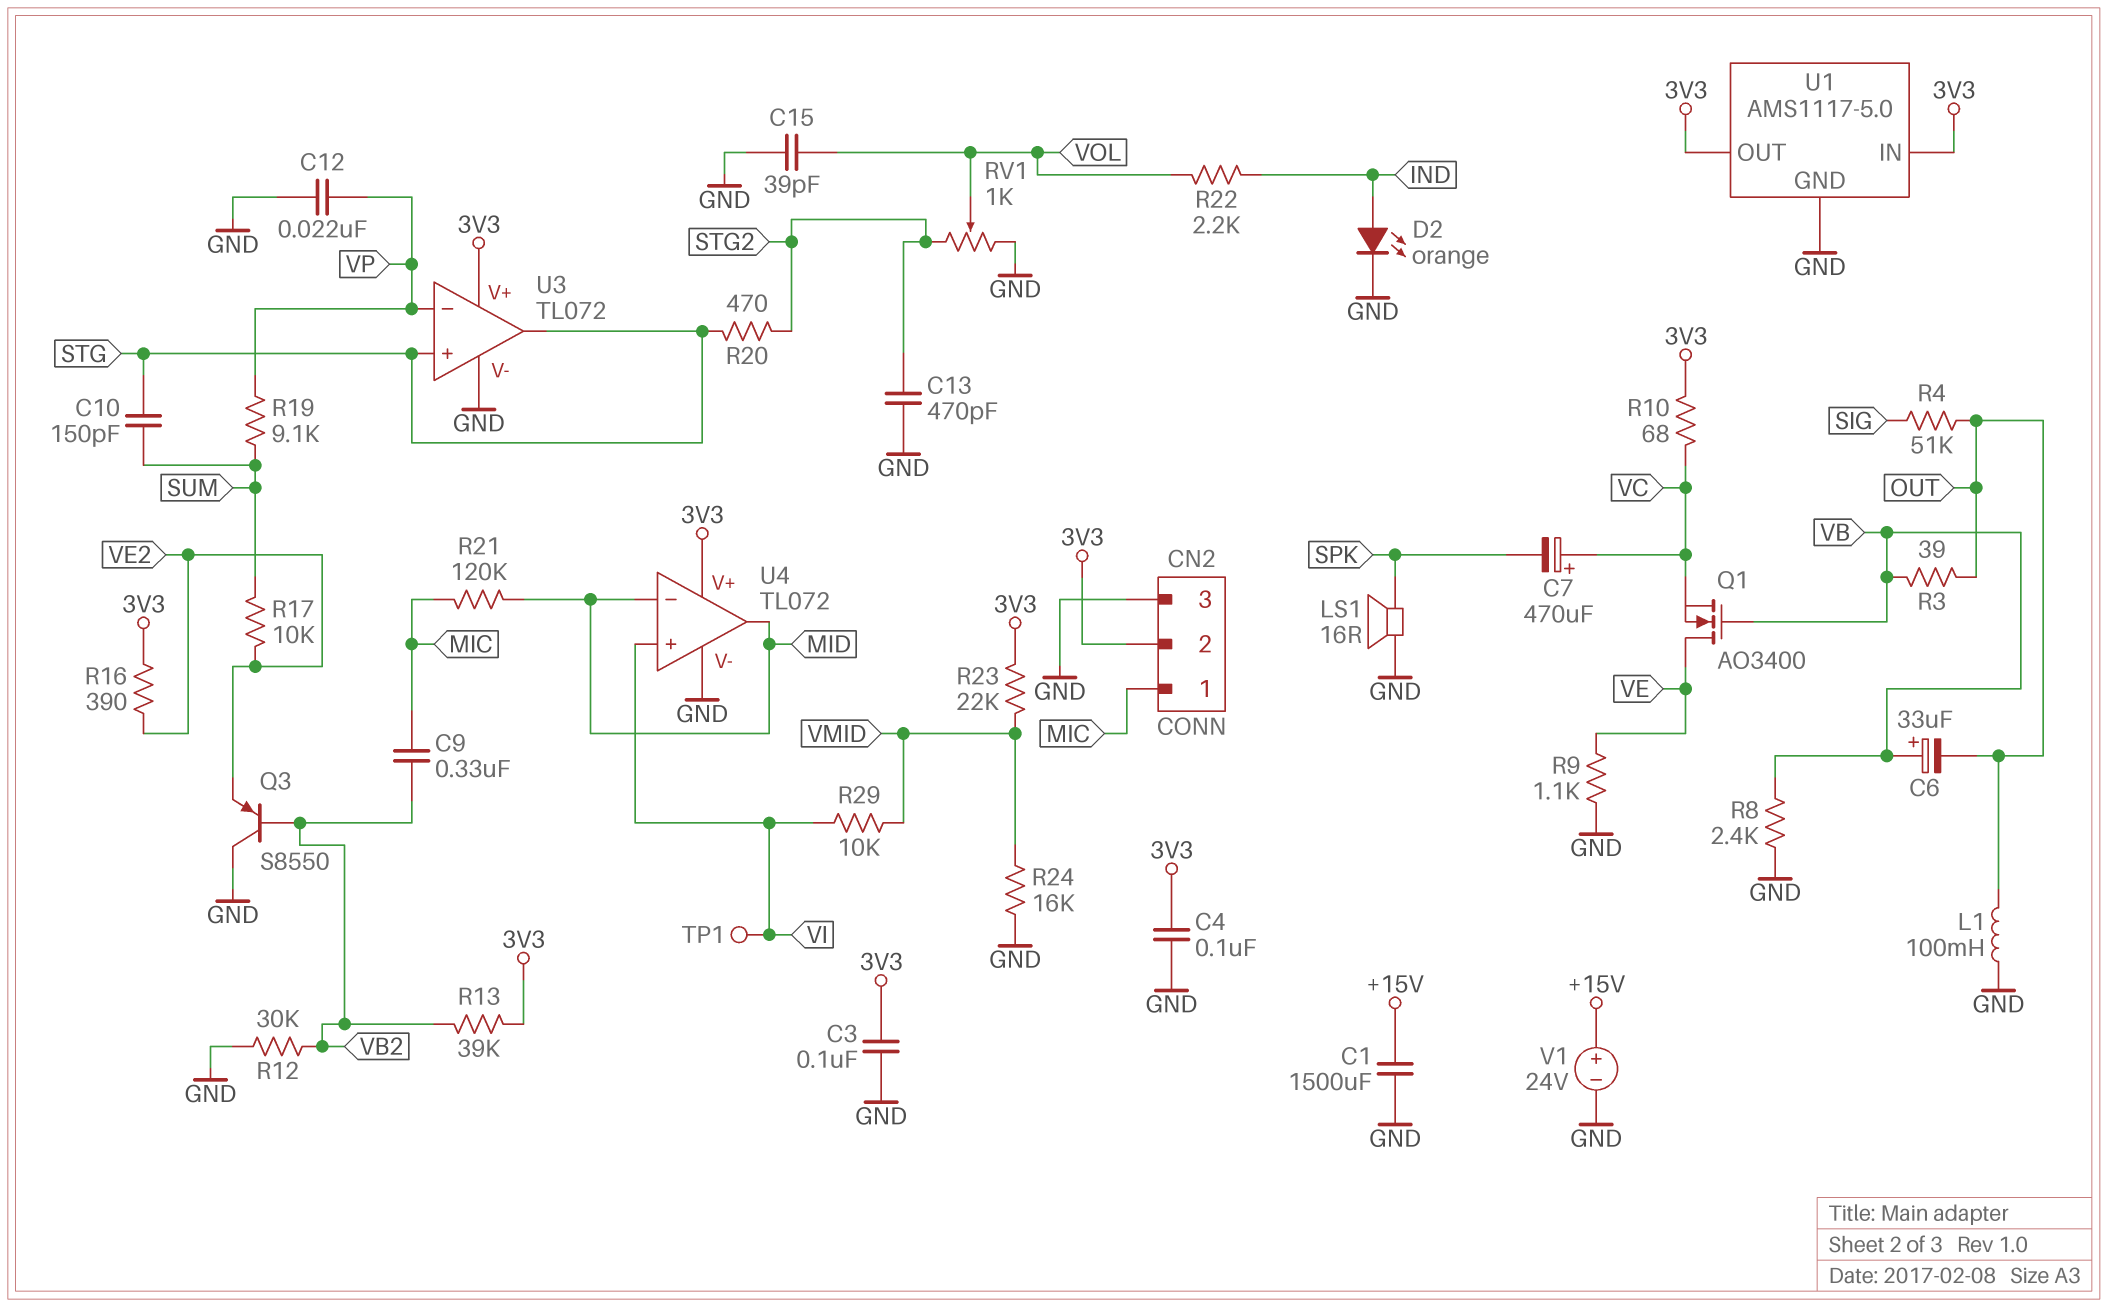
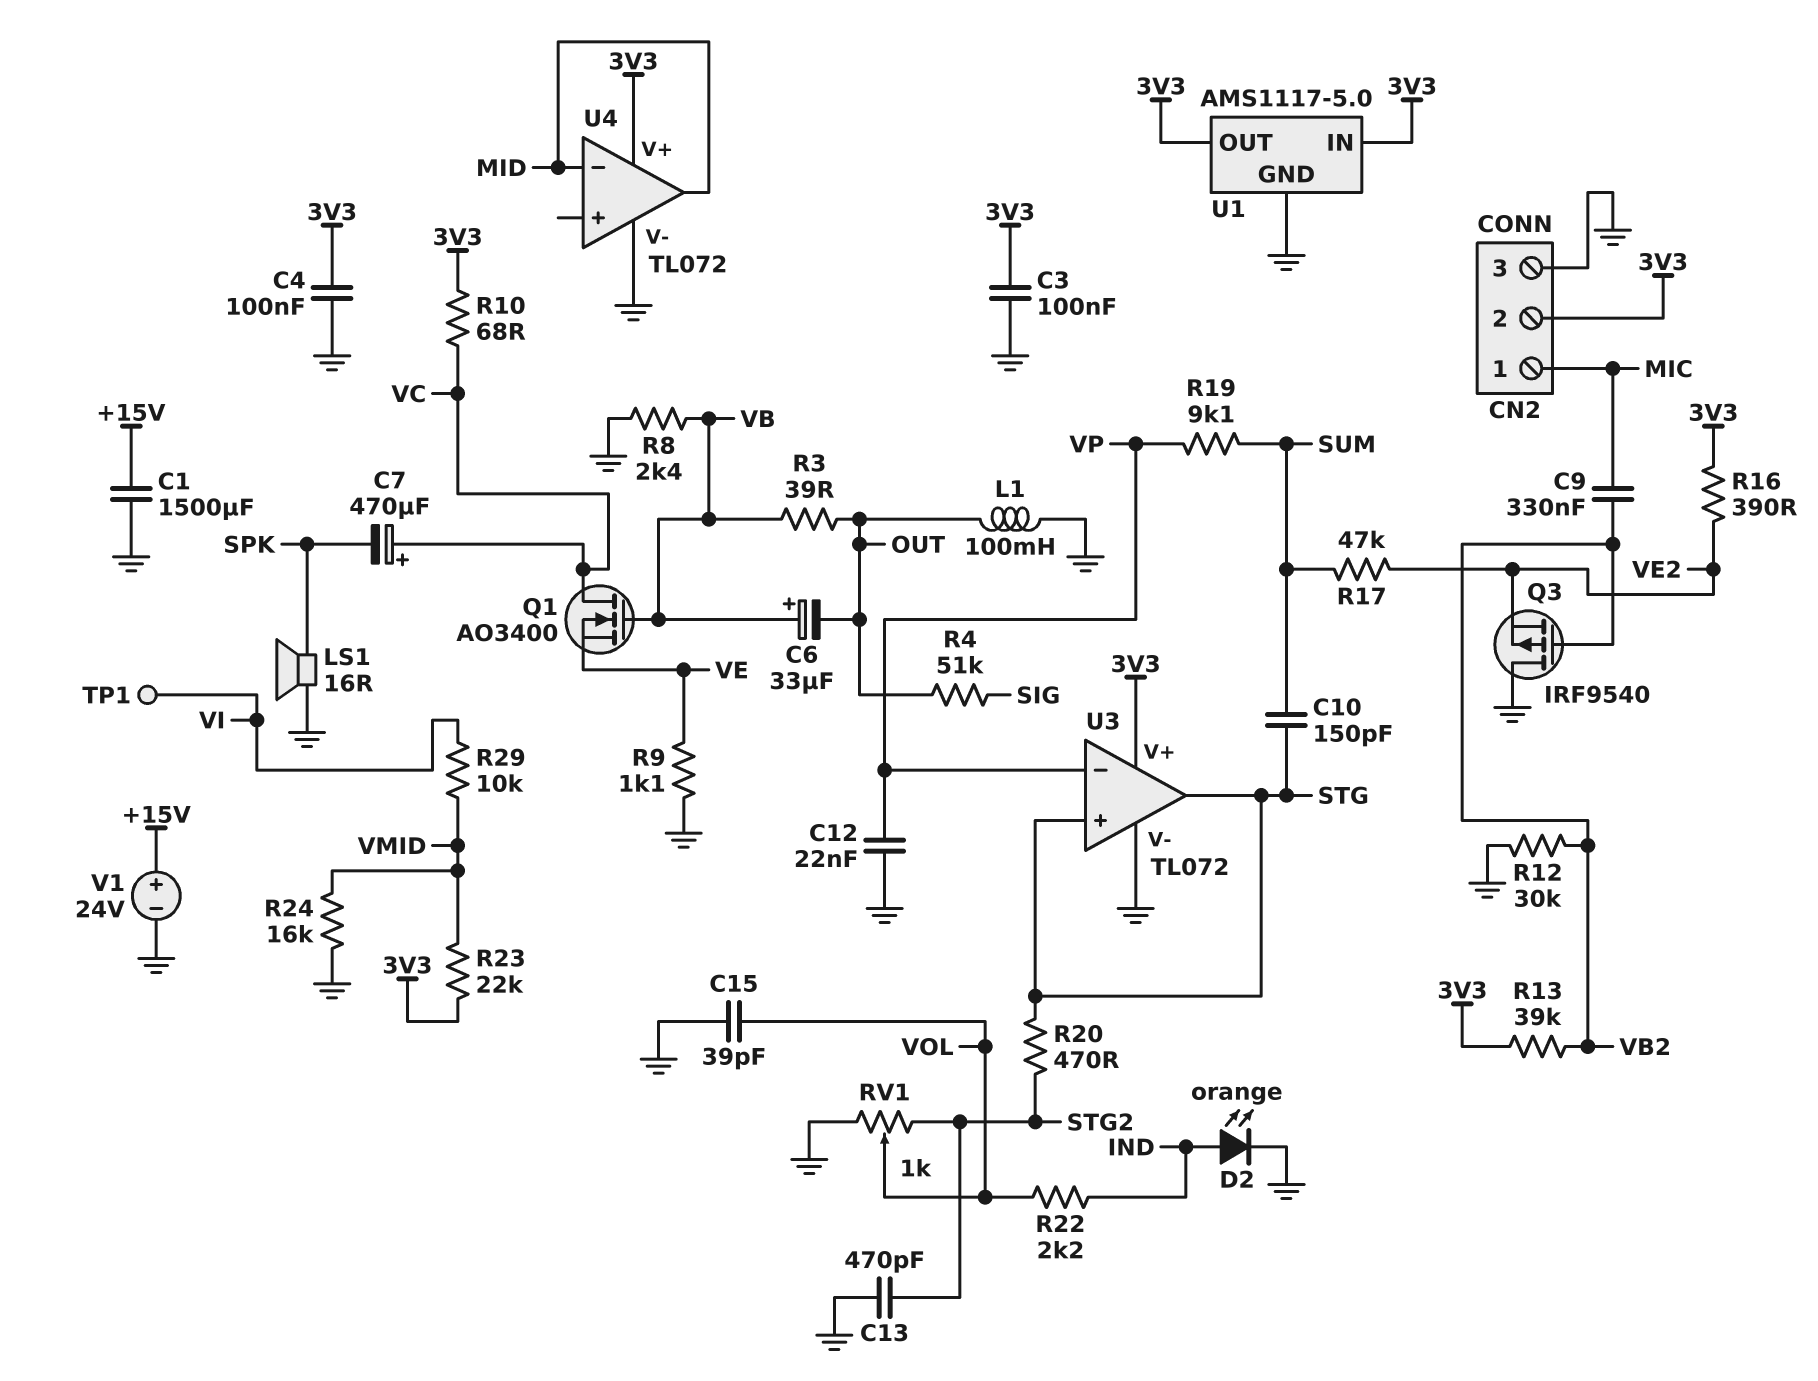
Q1: NMOS AO3400 (G VB, D VE, S VC) -> NMOS AO3400 (G VB, D VC, S VE)
Q3: PNP S8550 (B VB2, C GND, E VE2) -> PMOS IRF9540 (G VB2, D GND, S VE2)
R17: 10k (SUM, VE2) -> 47k (SUM, VE2)
R21: 120k (MIC, MID) -> none
U4 pin in+: VI -> none

